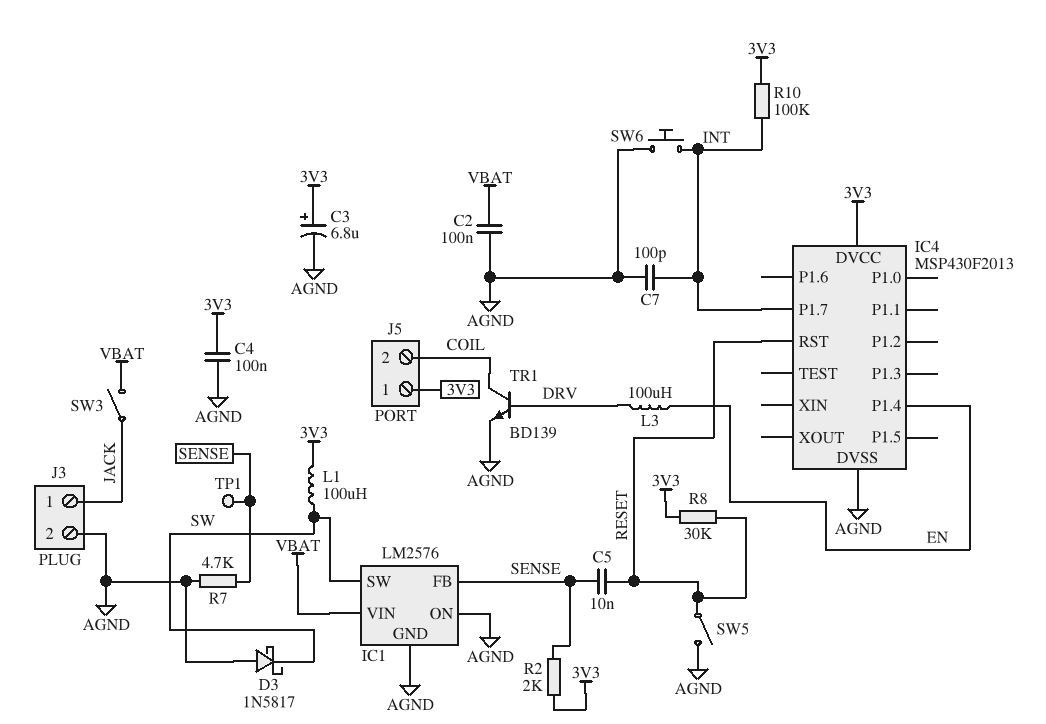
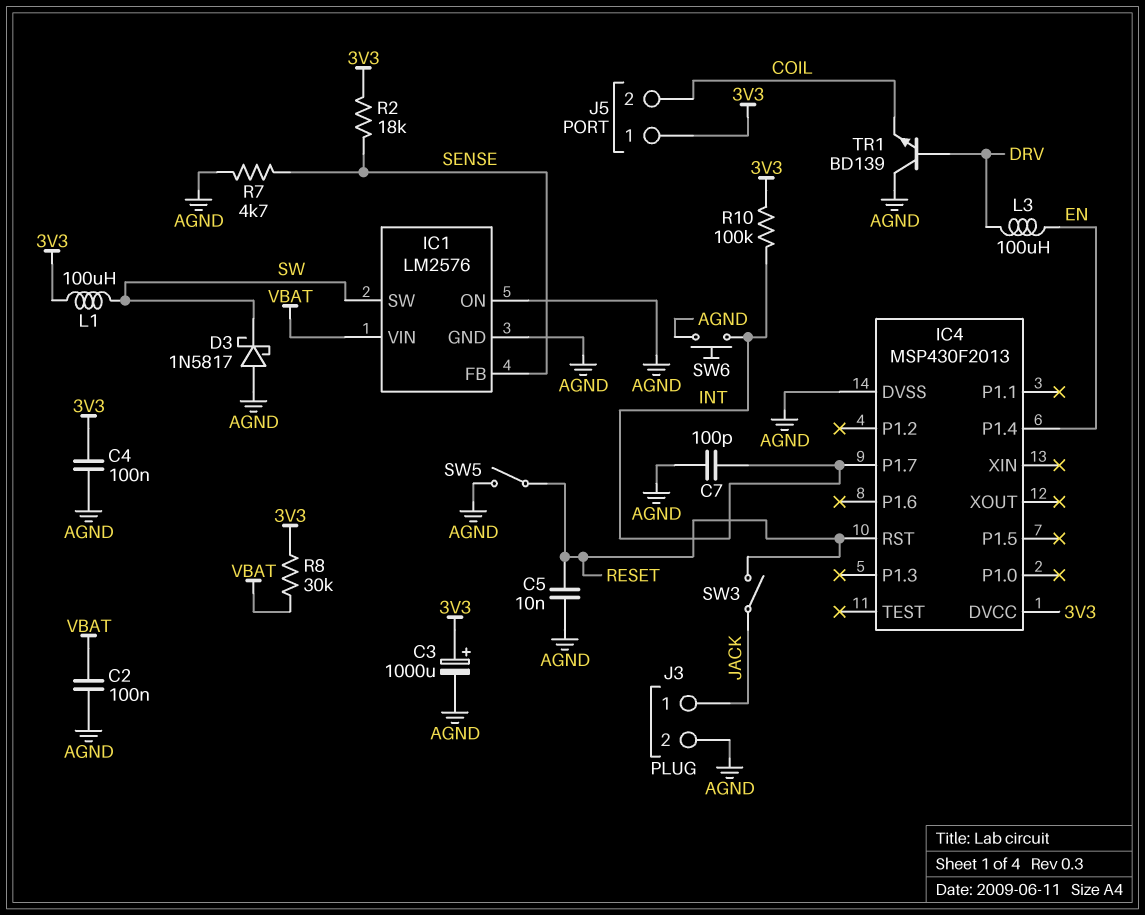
C3: 6.8uF (plus 3V3, minus AGND) -> 1000uF (plus 3V3, minus AGND)
C5: 10nF (RESET, SENSE) -> 10nF (AGND, RESET)
R2: 2k (3V3, SENSE) -> 18k (3V3, SENSE)
R8: 30k (3V3, RESET) -> 30k (3V3, VBAT)
SW3: switch (JACK, VBAT) -> switch (JACK, RESET)
TP1: test point (SENSE) -> none
TR1: NPN BD139 (B DRV, C COIL, E AGND) -> NPN BD139 (B DRV, C AGND, E COIL)

